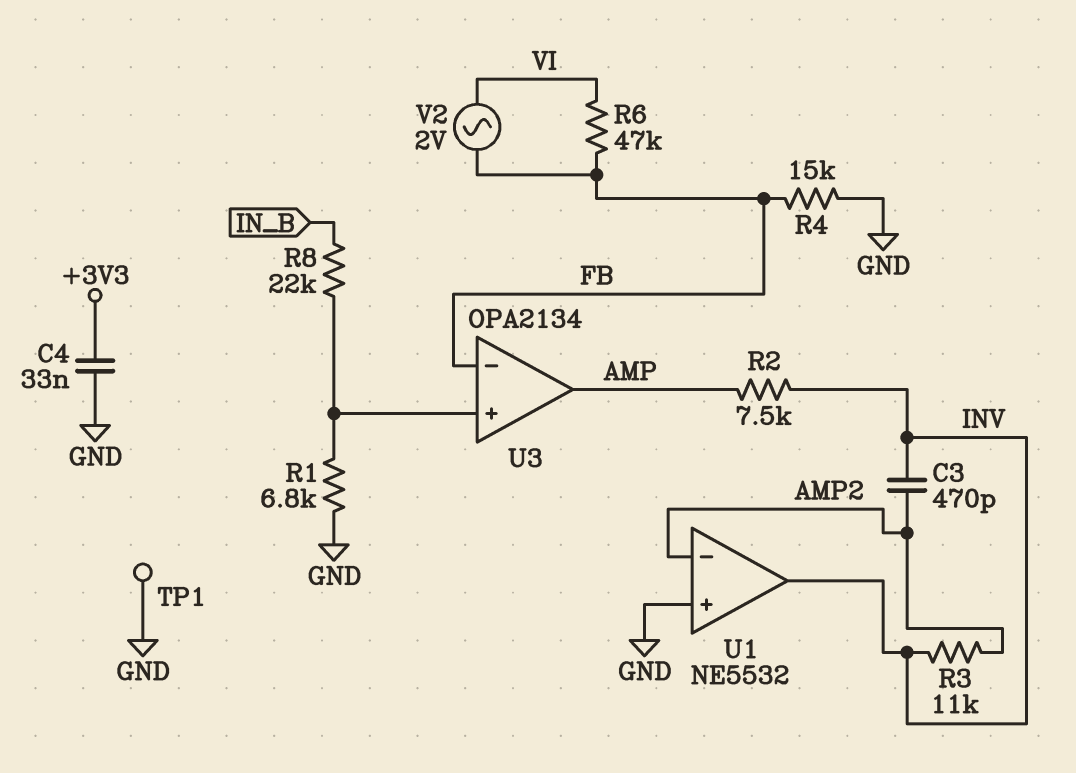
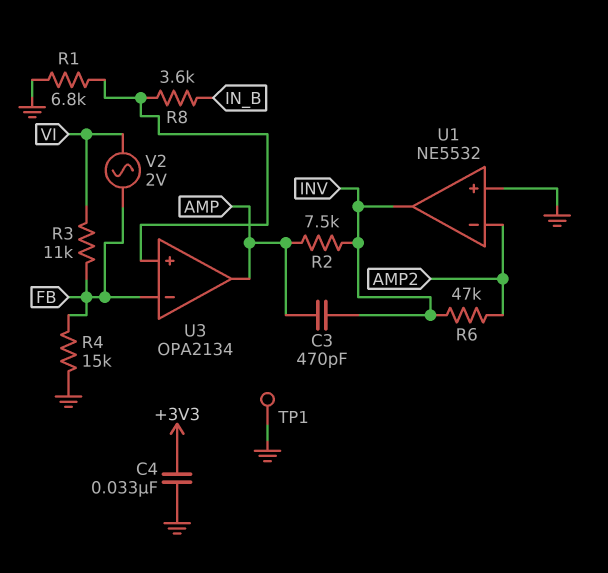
C3: 470pF (AMP2, INV) -> 470pF (AMP, INV)
R3: 11k (AMP2, INV) -> 11k (FB, VI)
R6: 47k (FB, VI) -> 47k (AMP2, INV)
R8: 22k (IN_B, U3/in+) -> 3.6k (IN_B, U3/in+)

